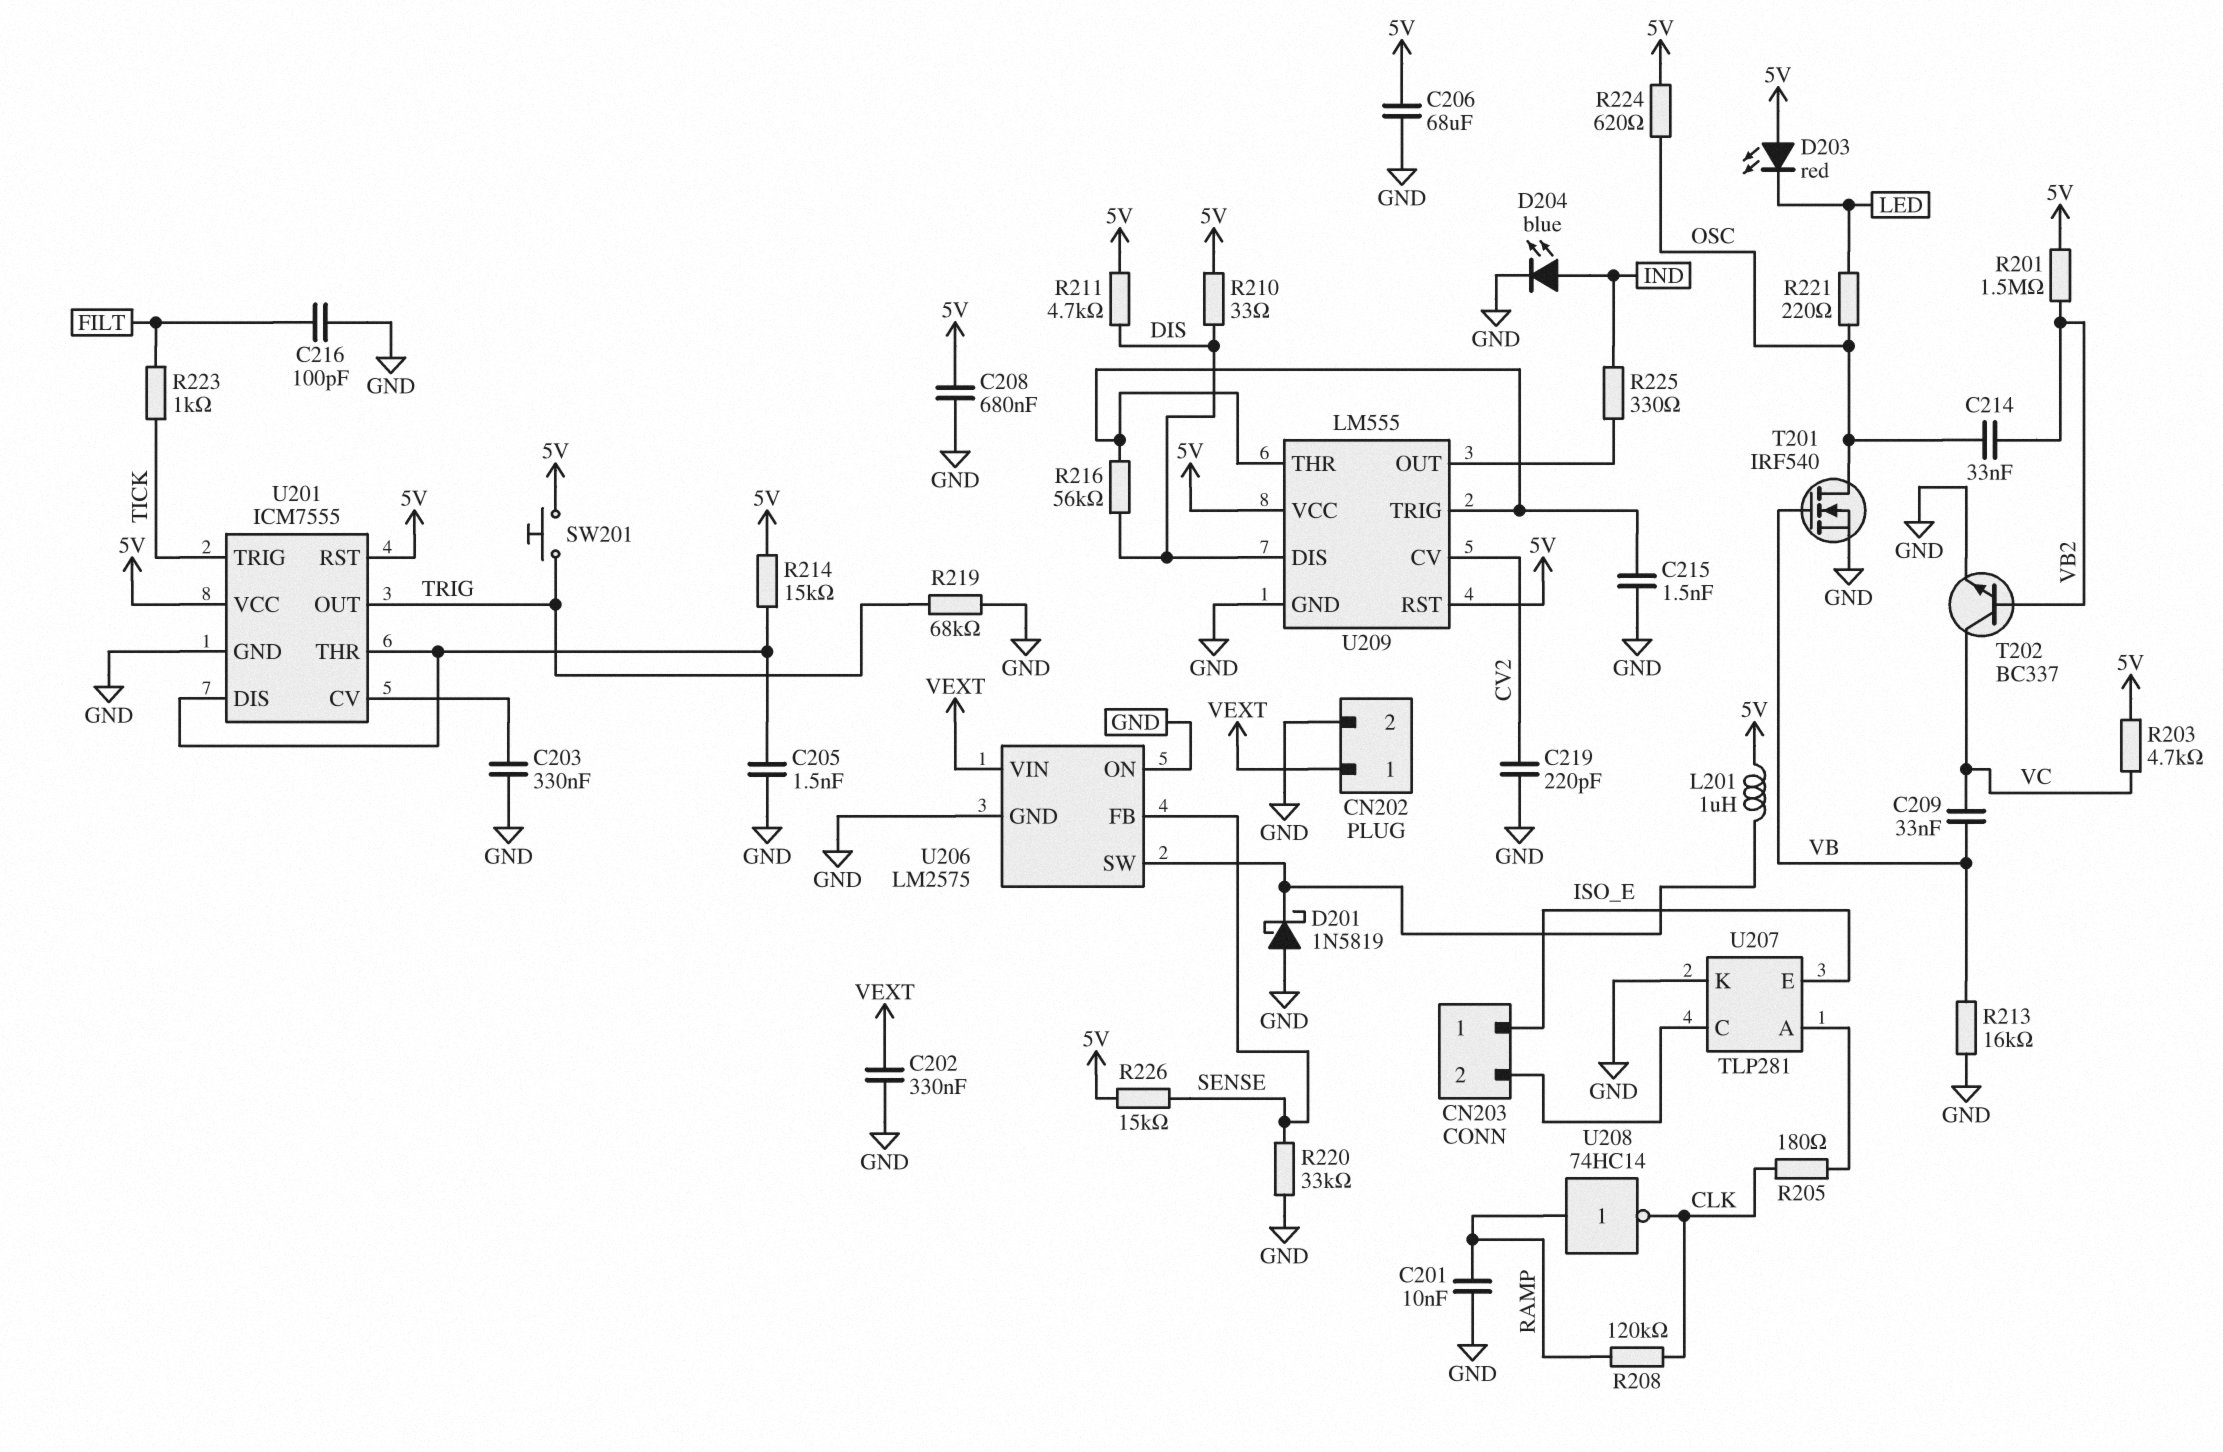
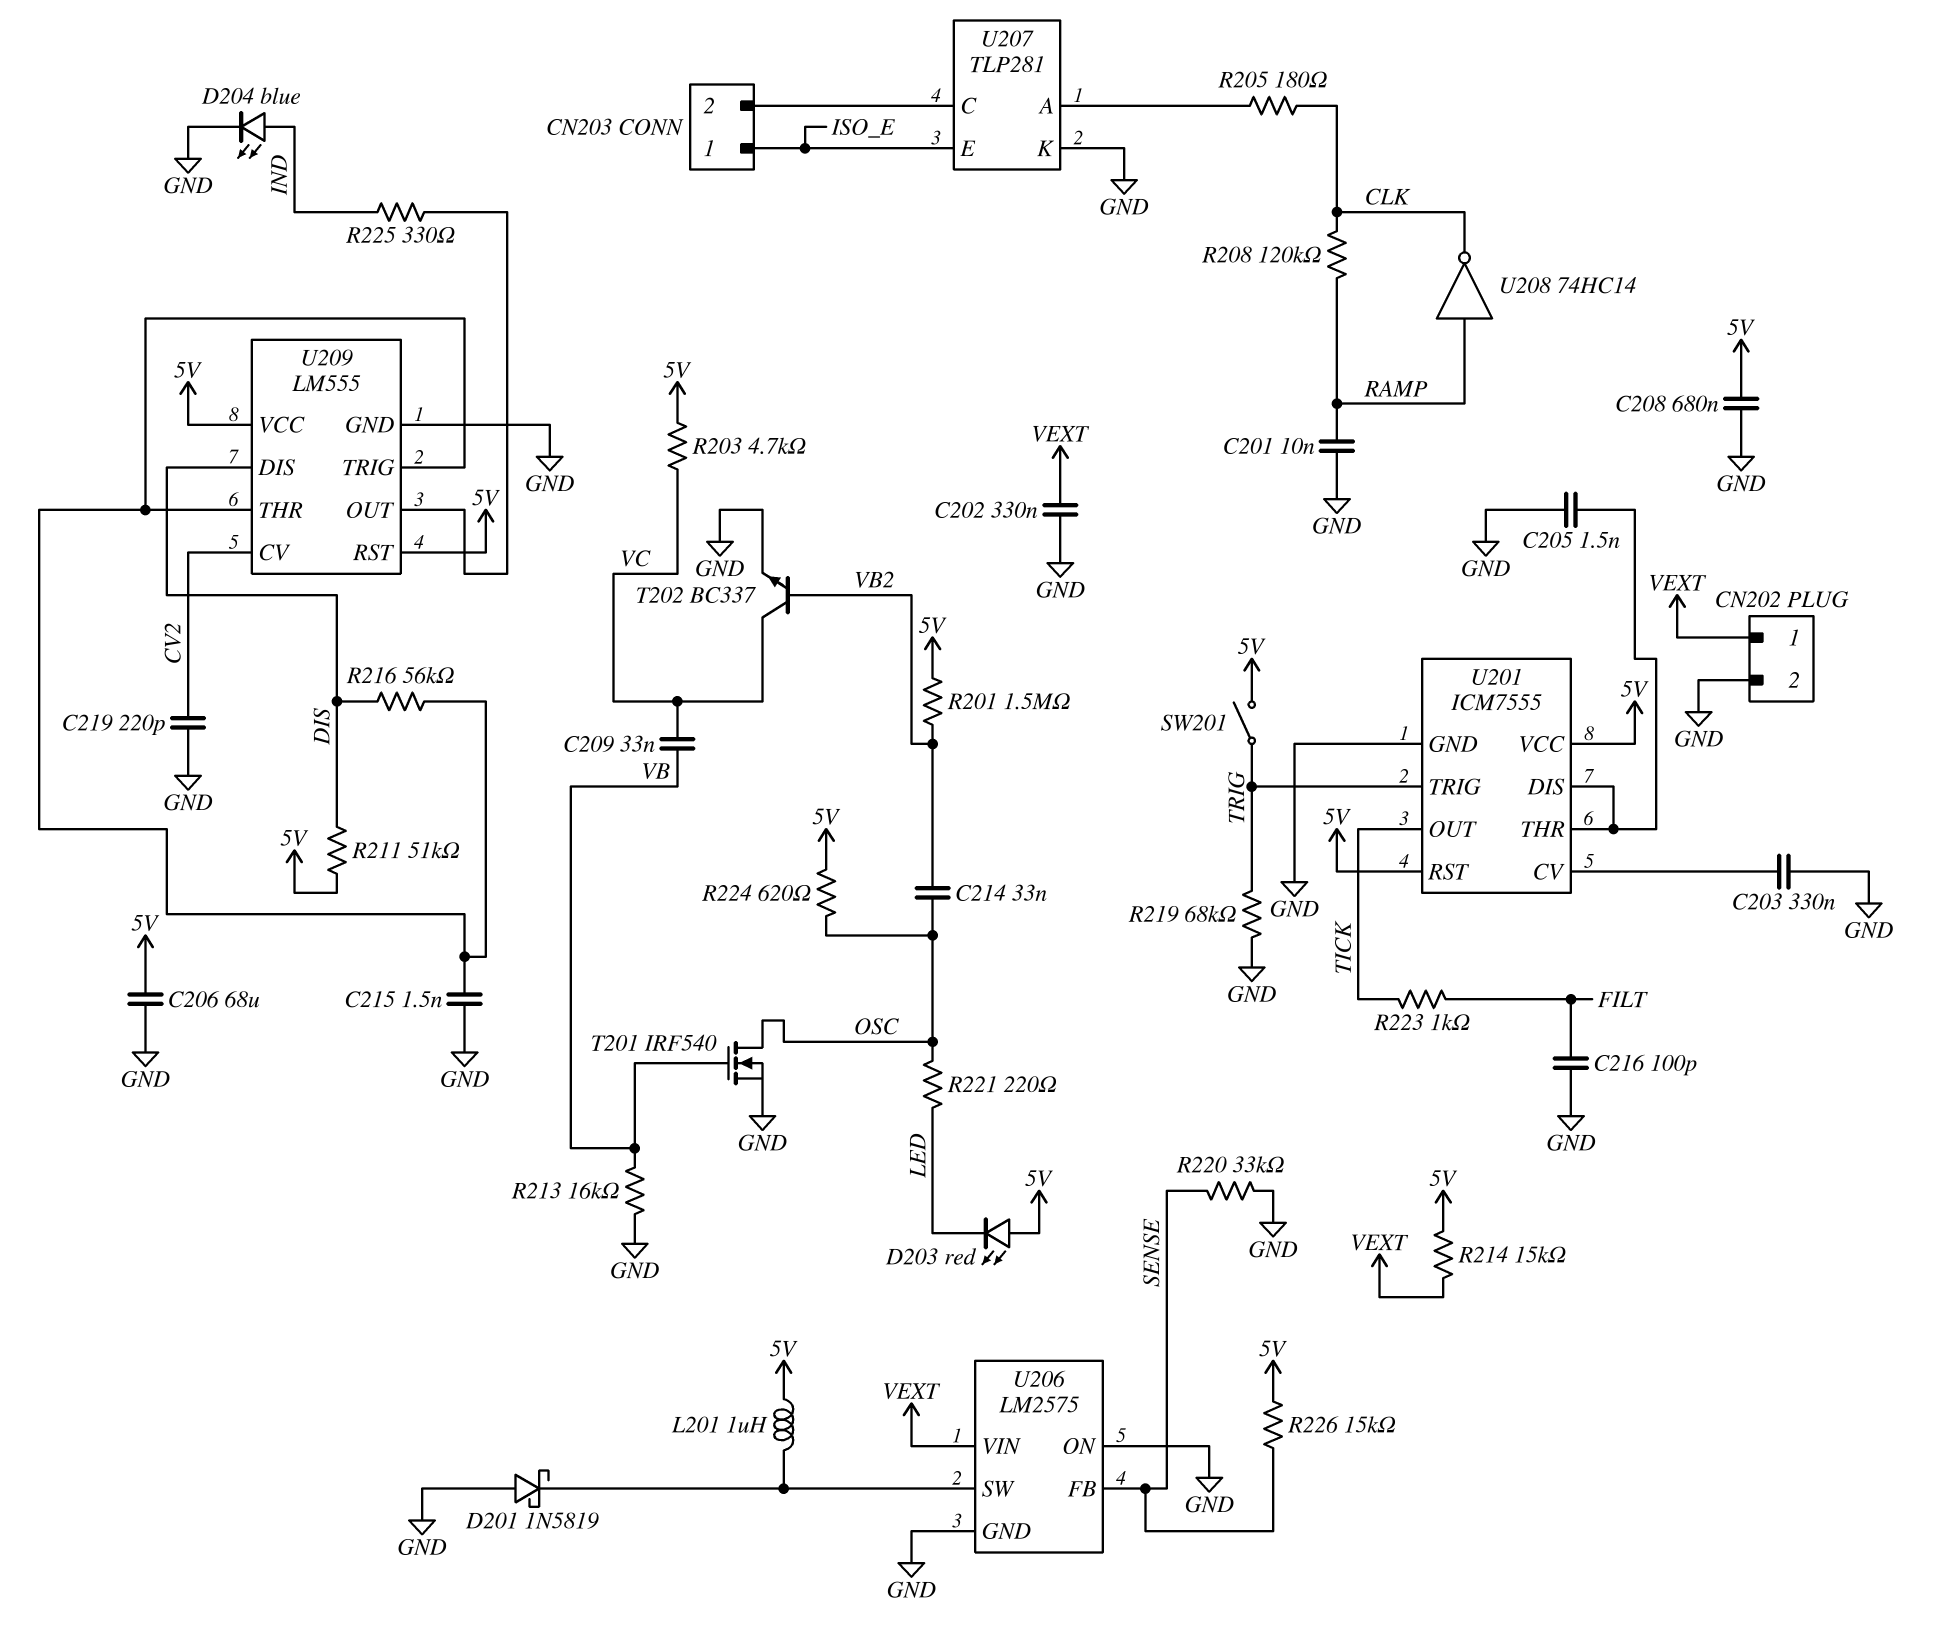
R210: 33 (5V, DIS) -> none
R211: 4.7k (5V, DIS) -> 51k (5V, DIS)
R214: 15k (5V, U201/DIS) -> 15k (5V, VEXT)
SW201: button (5V, TRIG) -> switch (5V, TRIG)
U201 pin OUT: TRIG -> TICK
U201 pin TRIG: TICK -> TRIG

